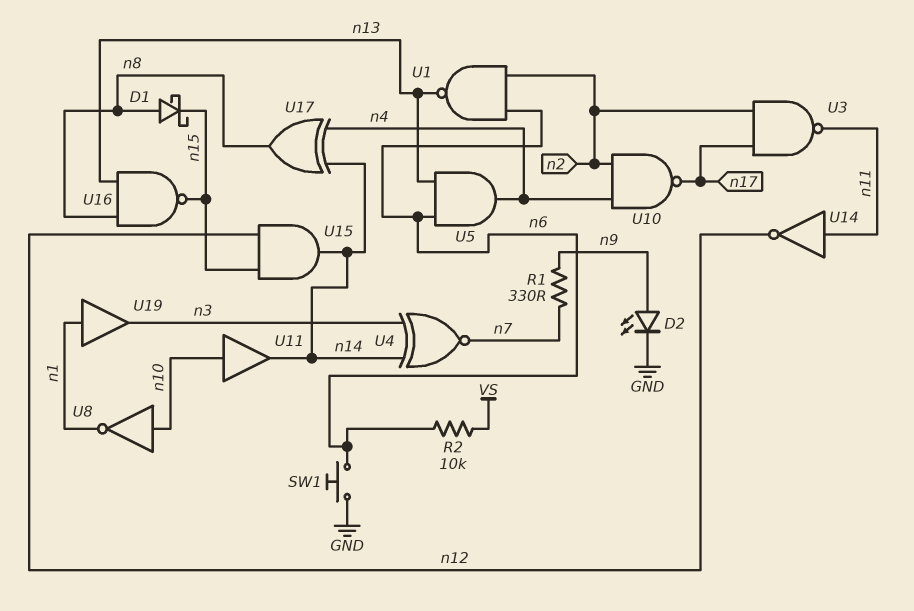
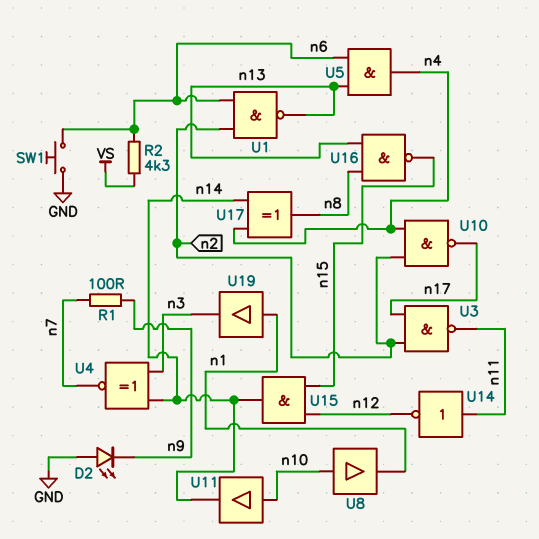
D1: schottky (A n8, K n15) -> none
D2: LED (A n9, K GND) -> LED (A GND, K n9)
R1: 330 (n7, n9) -> 100 (n7, n9)
R2: 10k (VS, n6) -> 4.3k (VS, n6)
U8: NOT (in n10, out n1) -> buffer (in n10, out n1)

